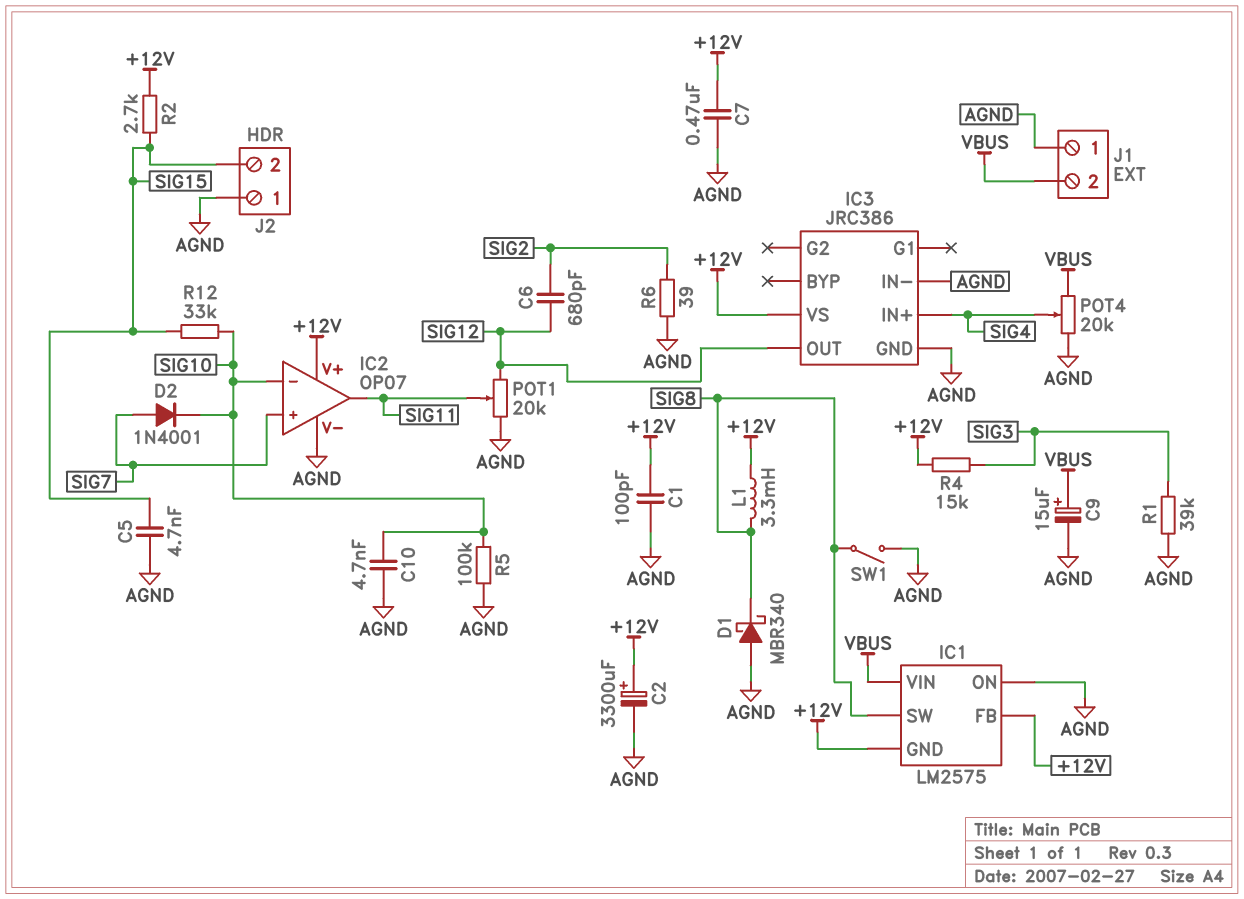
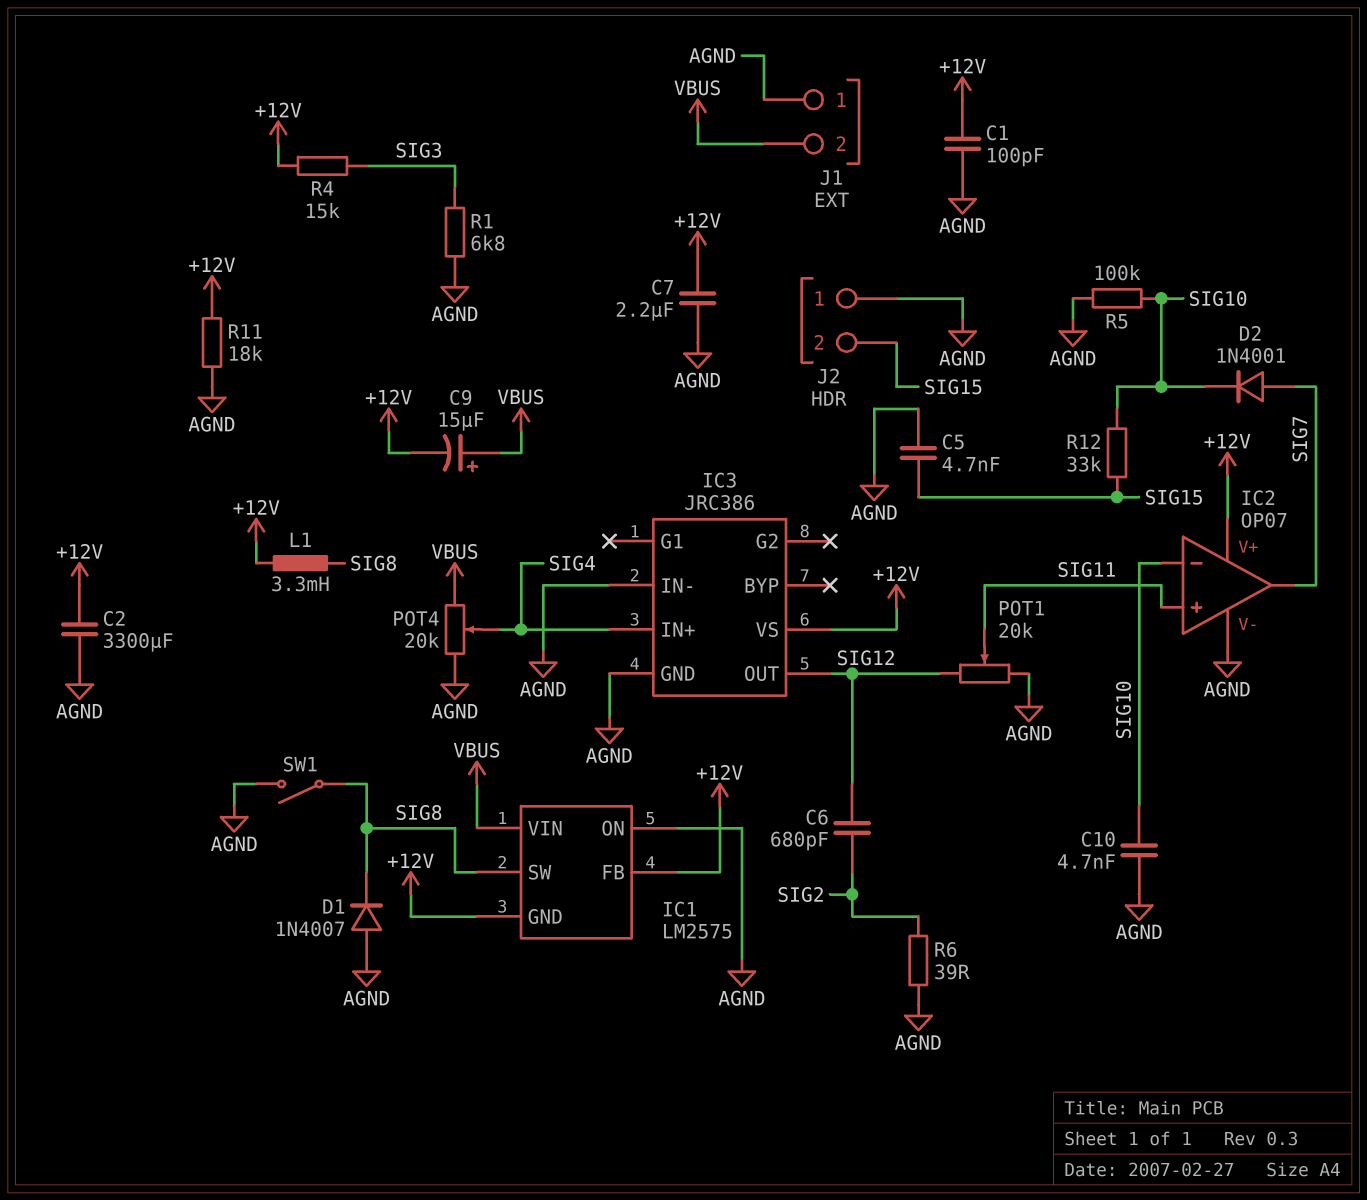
C2: 3300uF (plus +12V, minus AGND) -> 3300uF (+12V, AGND)
C7: 470nF (+12V, AGND) -> 2.2uF (+12V, AGND)
C9: 15uF (plus VBUS, minus AGND) -> 15uF (plus VBUS, minus +12V)
D1: schottky MBR340 (A AGND, K SIG8) -> diode 1N4007 (A AGND, K SIG8)
IC2 pin in+: SIG7 -> SIG11
IC2 pin out: SIG11 -> SIG7
R1: 39k (AGND, SIG3) -> 6.8k (AGND, SIG3)
R2: 2.7k (+12V, SIG15) -> none
R11: none -> 18k (+12V, AGND)

